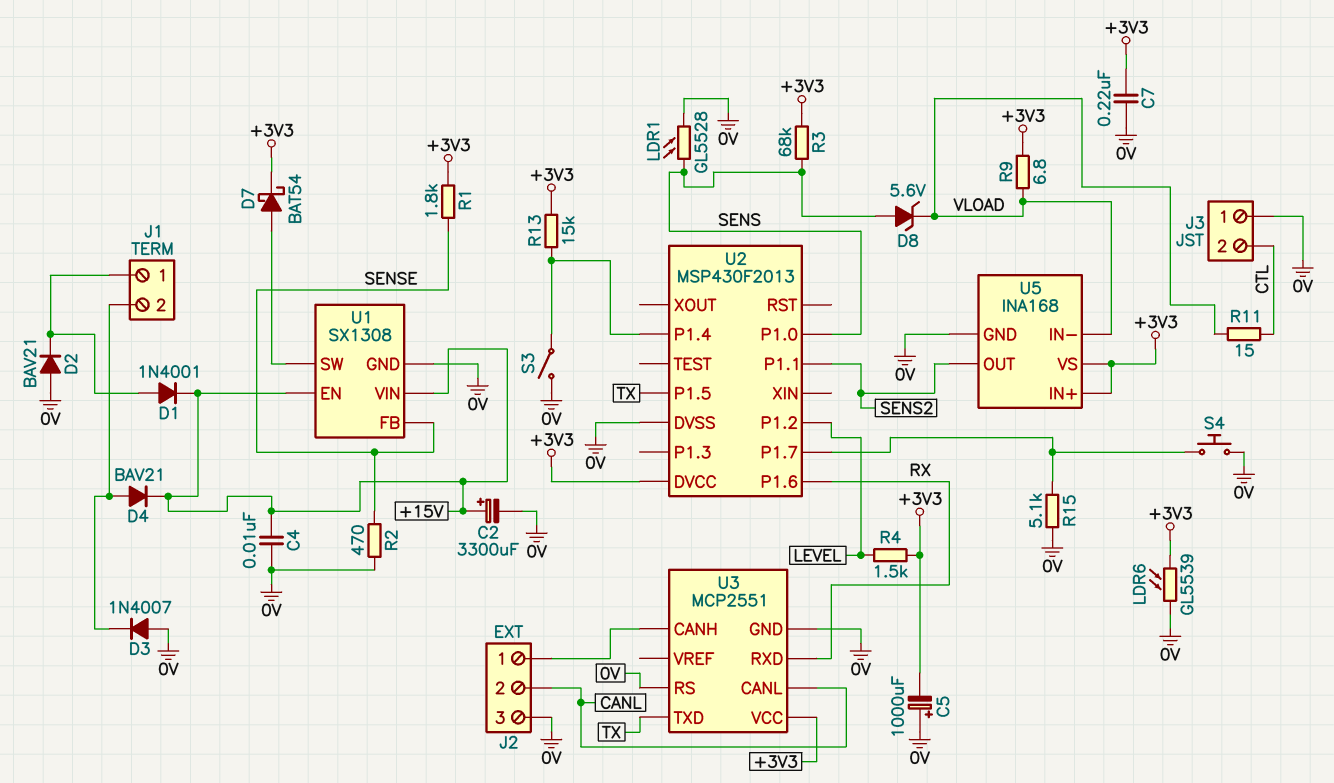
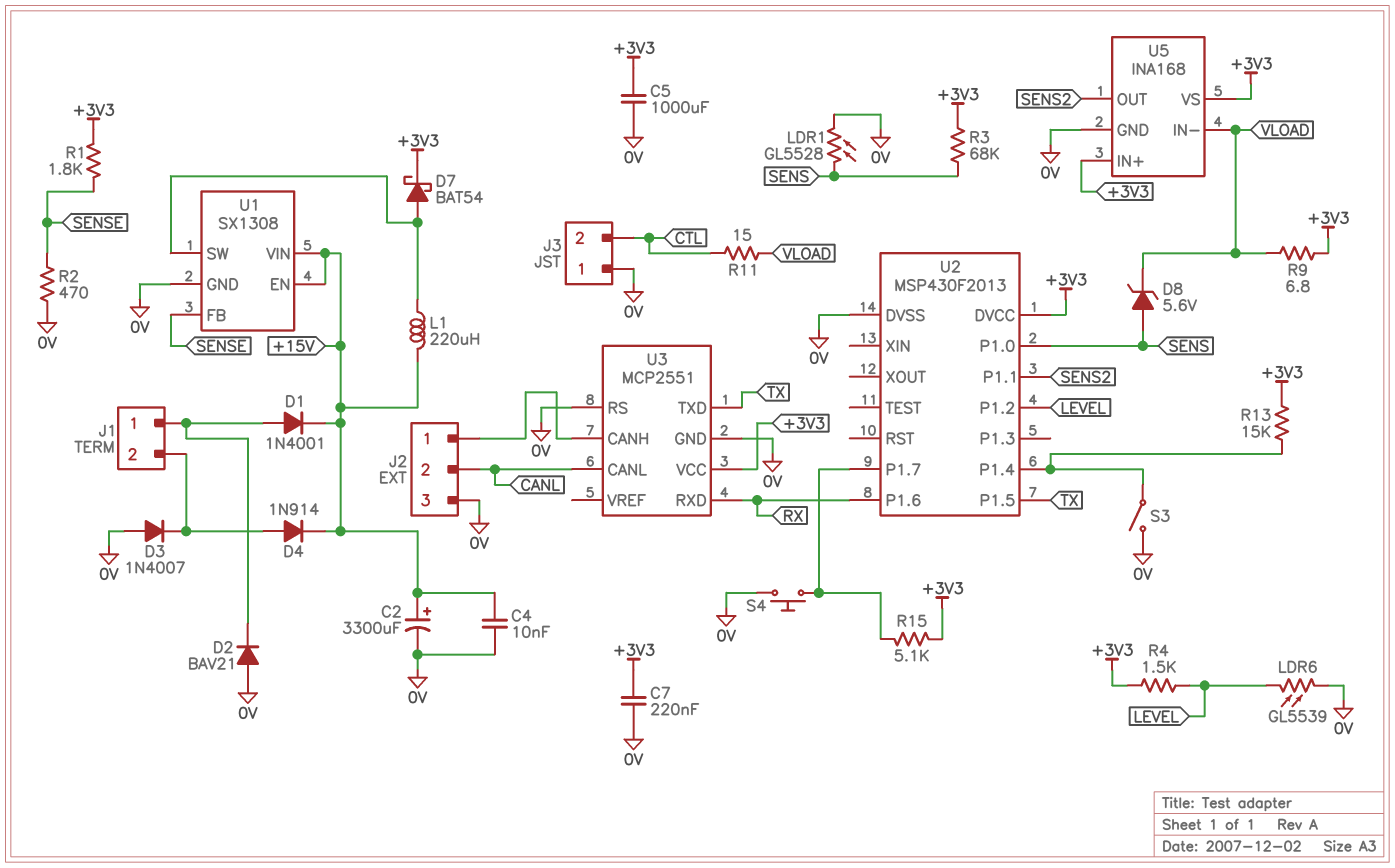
C5: 1000uF (plus 0V, minus +3V3) -> 1000uF (+3V3, 0V)
D4: diode BAV21 (A J1/2, K +15V) -> diode 1N914 (A J1/2, K +15V)
L1: none -> 220uH (+15V, U1/SW)
LDR6: GL5539 (+3V3, 0V) -> GL5539 (0V, LEVEL)
R15: 5.1k (0V, U2/P1.7) -> 5.1k (+3V3, U2/P1.7)

